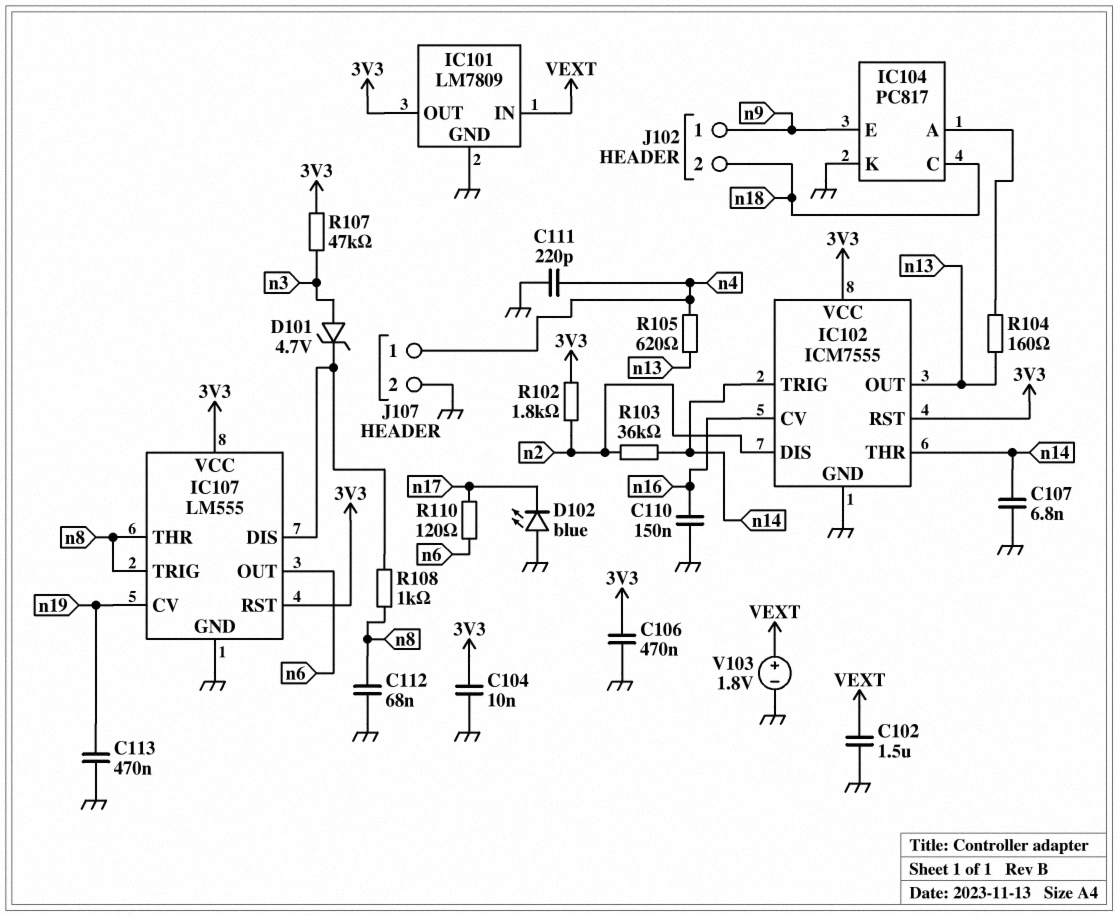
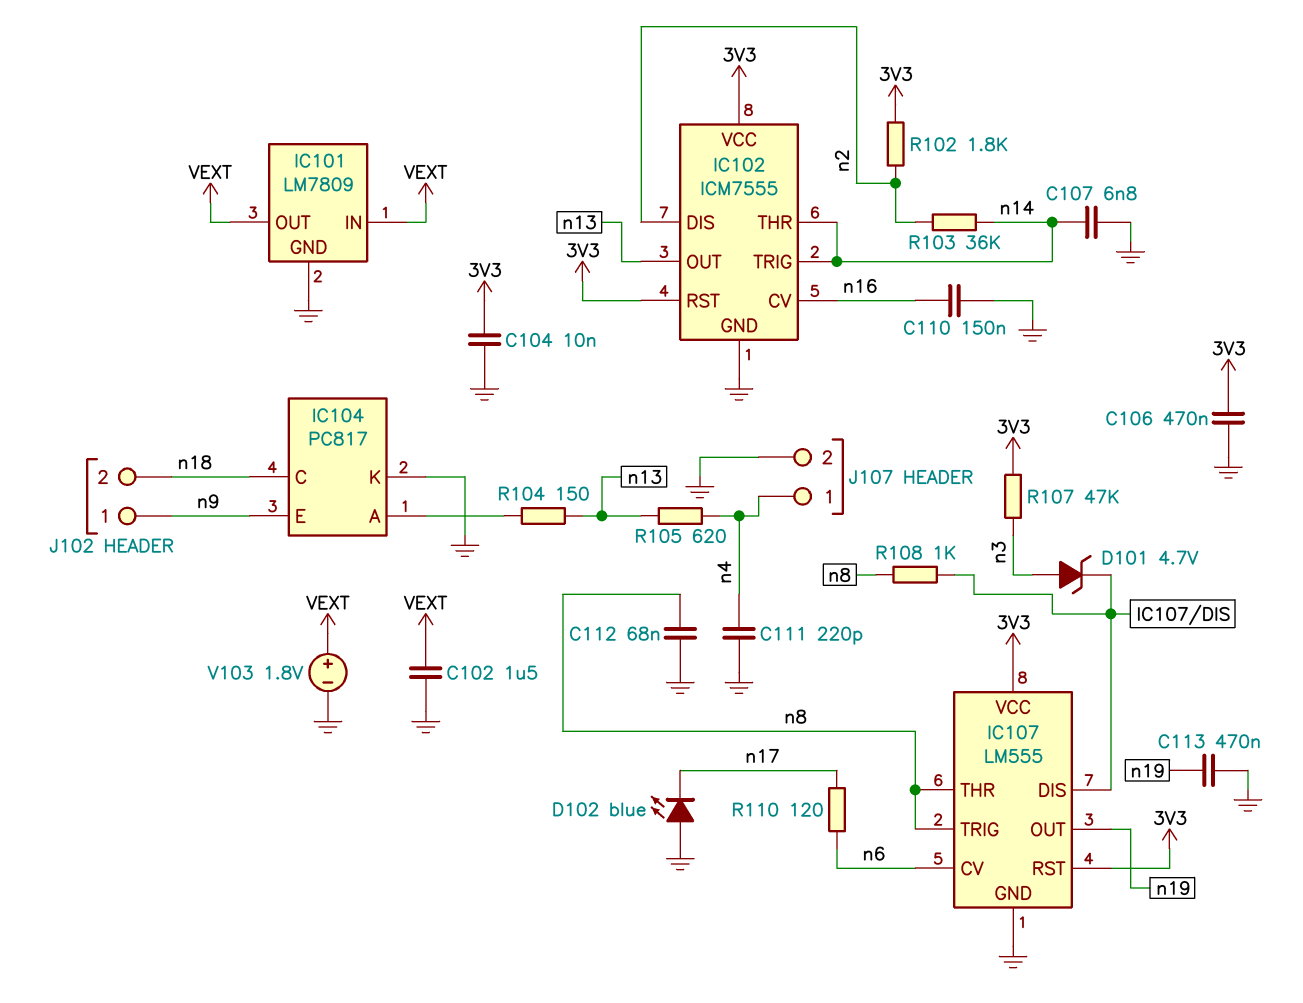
IC101 pin OUT: 3V3 -> VEXT
IC107 pin CV: n19 -> n6
IC107 pin OUT: n6 -> n19
R104: 160 (IC104/A, n13) -> 150 (IC104/A, n13)

